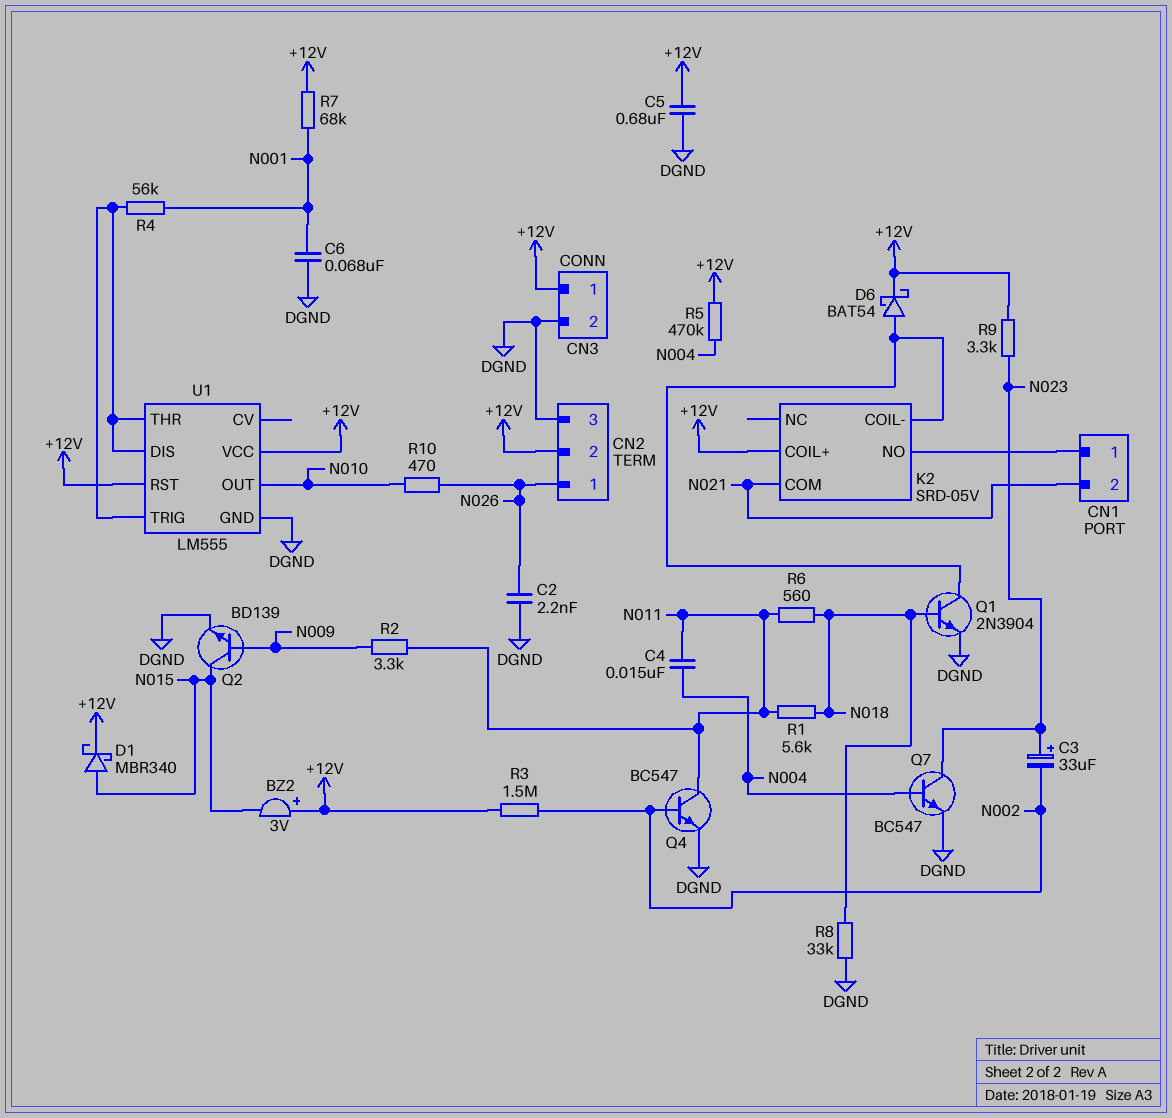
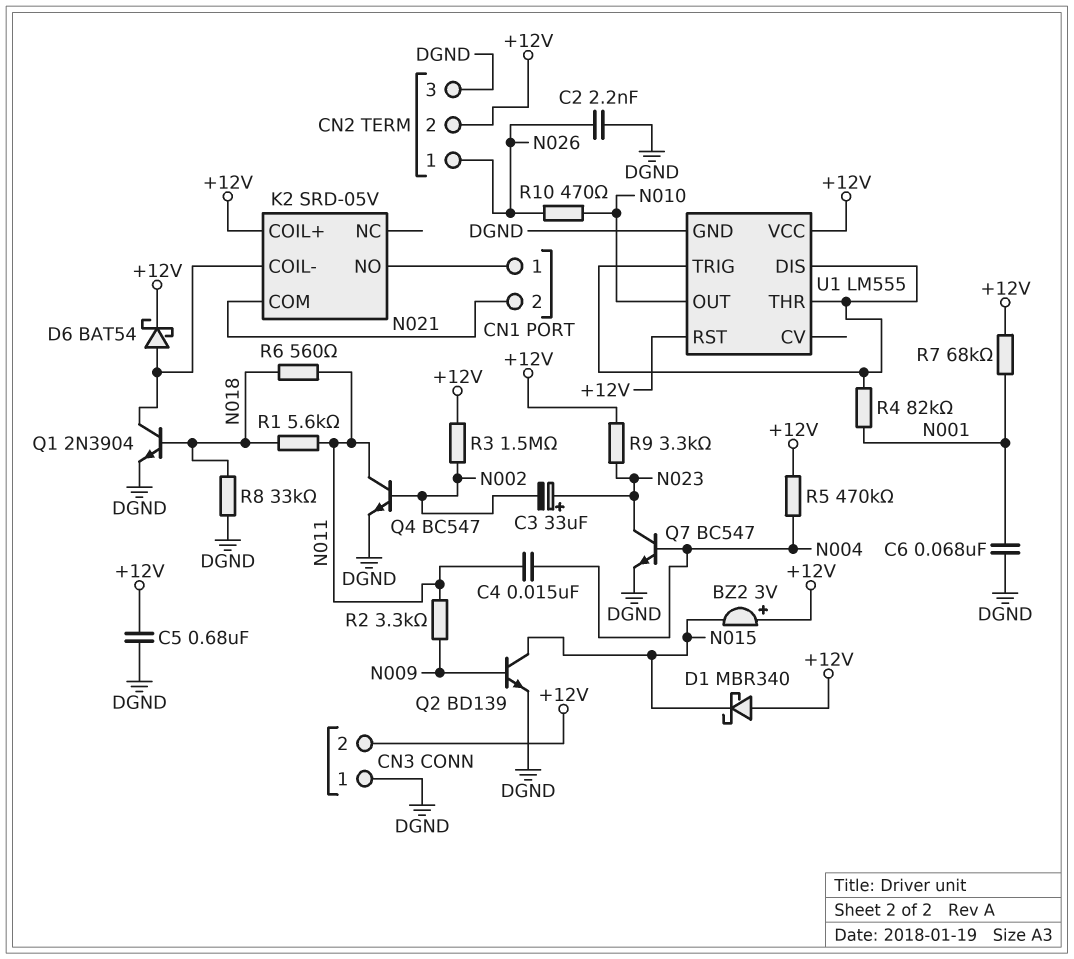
CN3 pin 1: +12V -> DGND
CN3 pin 2: DGND -> +12V
D1: schottky MBR340 (A N015, K +12V) -> schottky MBR340 (A +12V, K N015)
R4: 56k (N001, U1/DIS) -> 82k (N001, U1/DIS)

